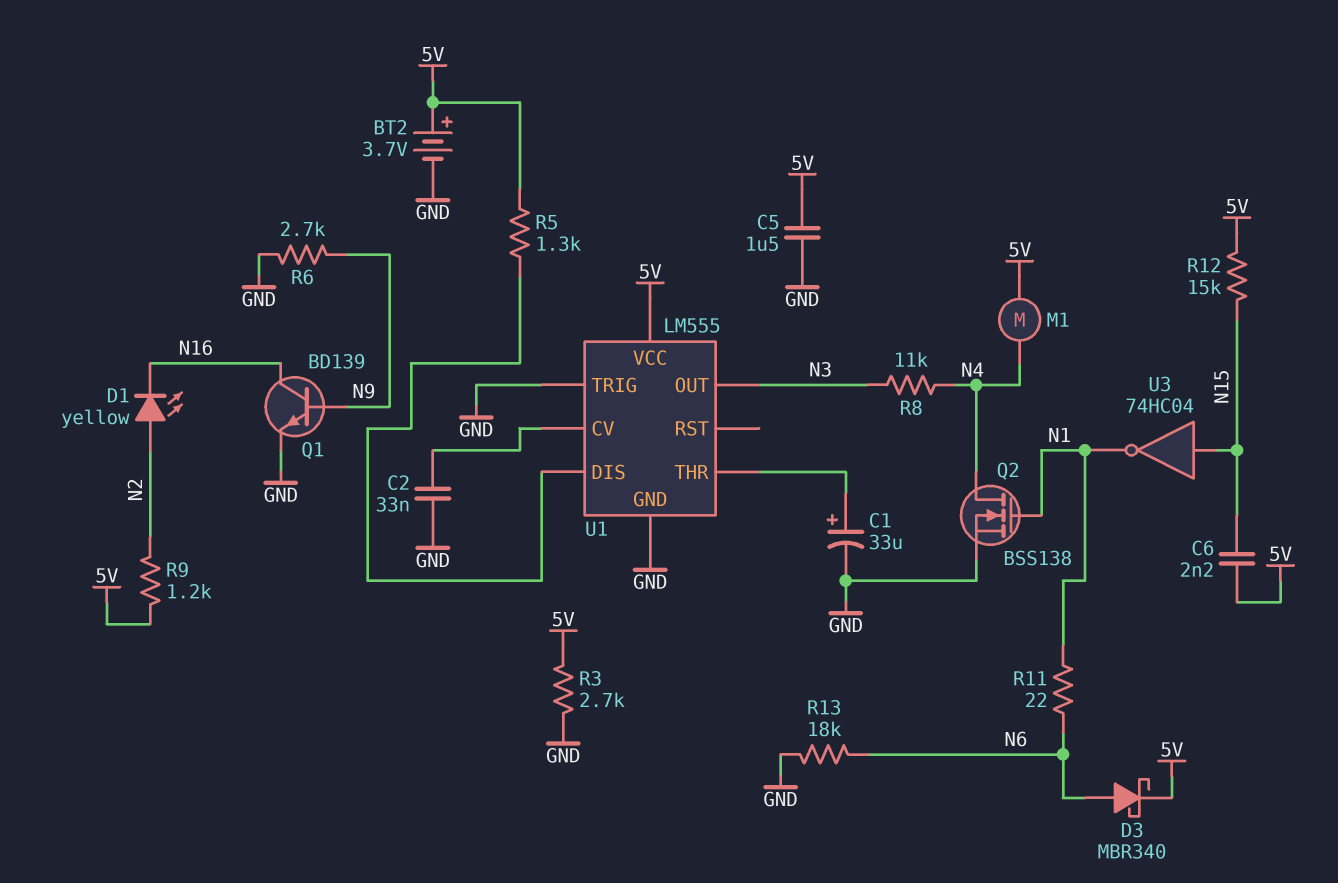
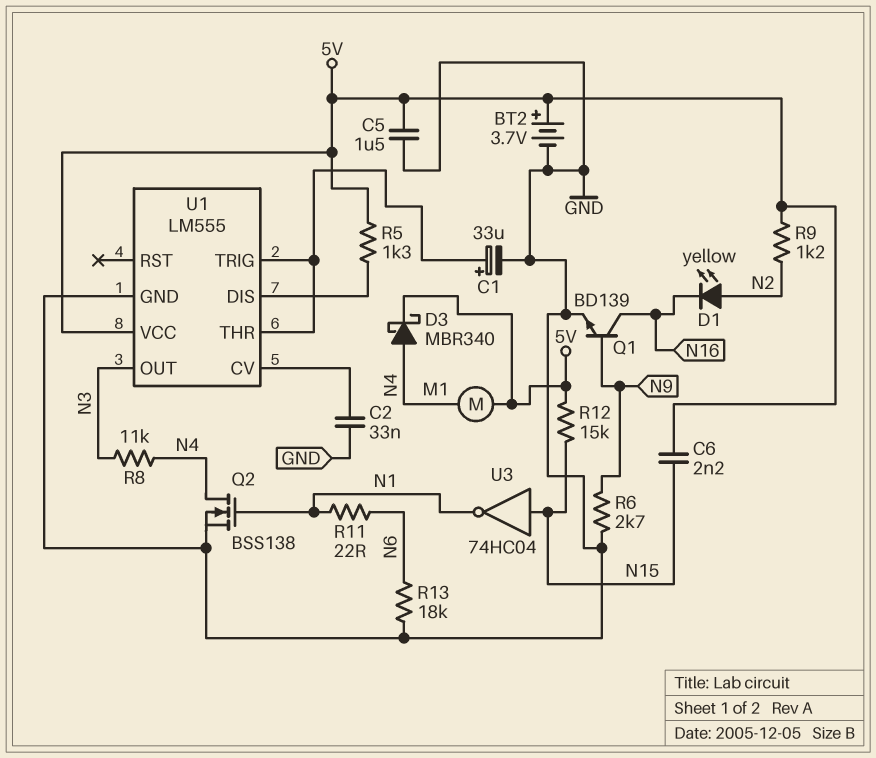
D3: schottky MBR340 (A N6, K 5V) -> schottky MBR340 (A N4, K 5V)
R3: 2.7k (5V, GND) -> none
U1 pin TRIG: GND -> U1/THR

